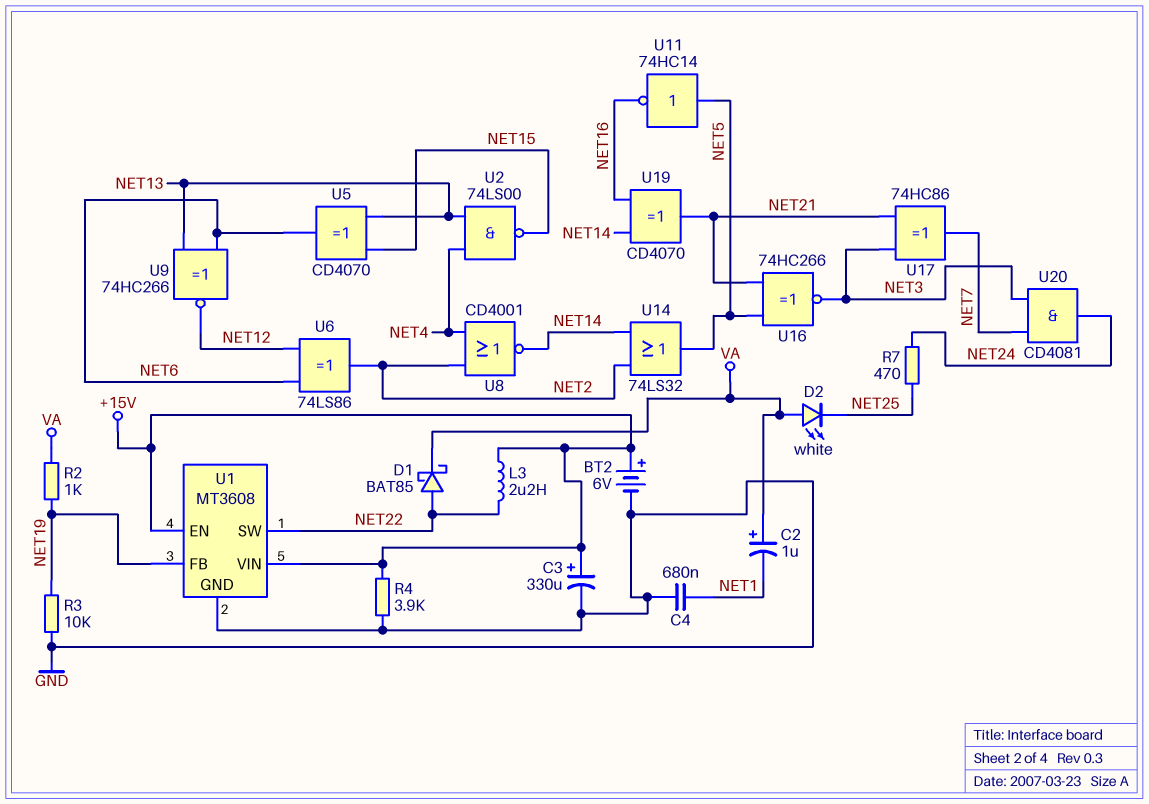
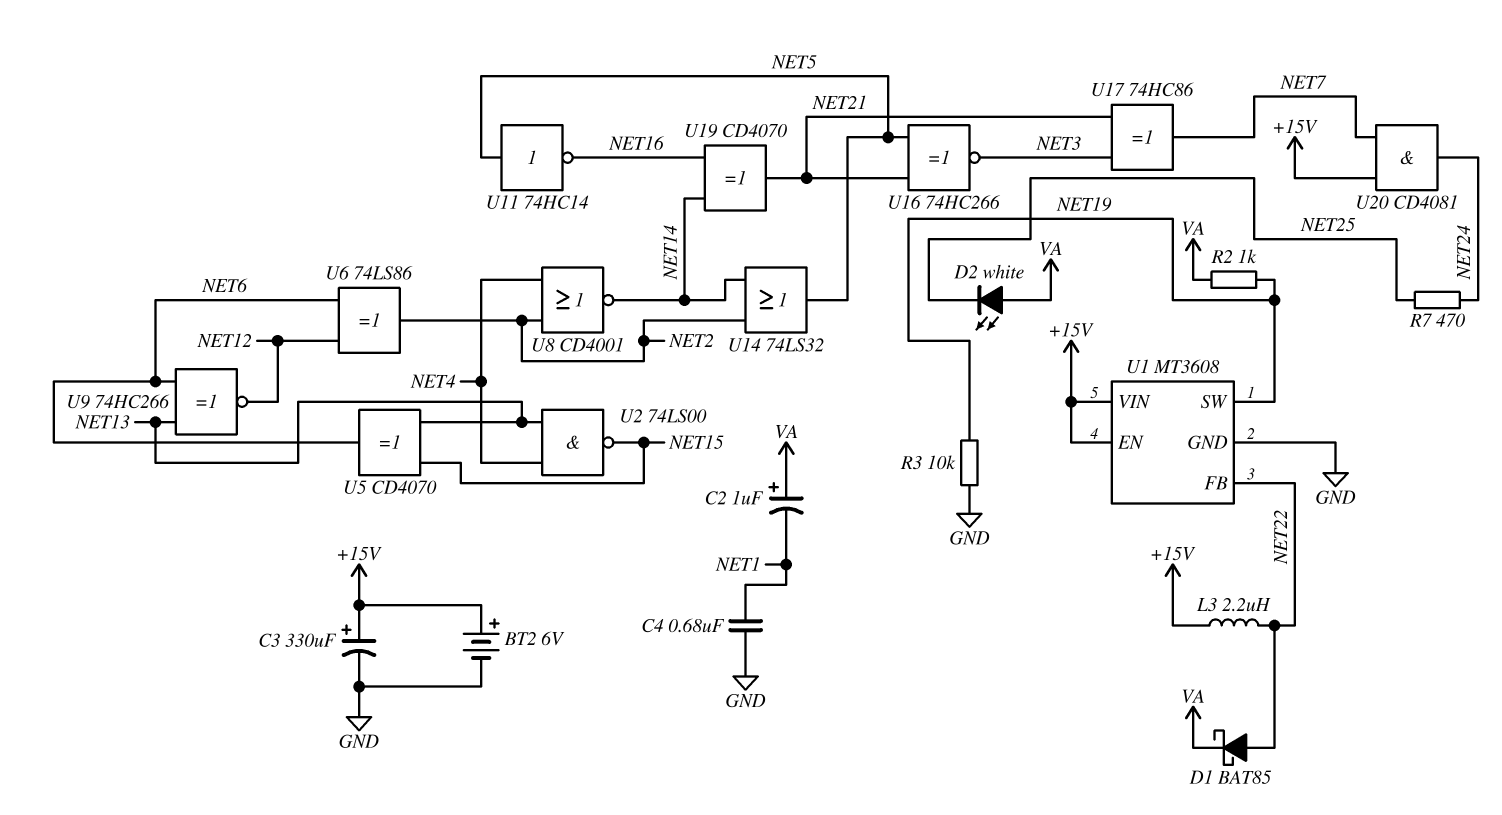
R4: 3.9k (+15V, GND) -> none
U1 pin FB: NET19 -> NET22
U1 pin SW: NET22 -> NET19
U20: AND CD4081 (in NET3, in NET7, out NET24) -> AND CD4081 (in +15V, in NET7, out NET24)

